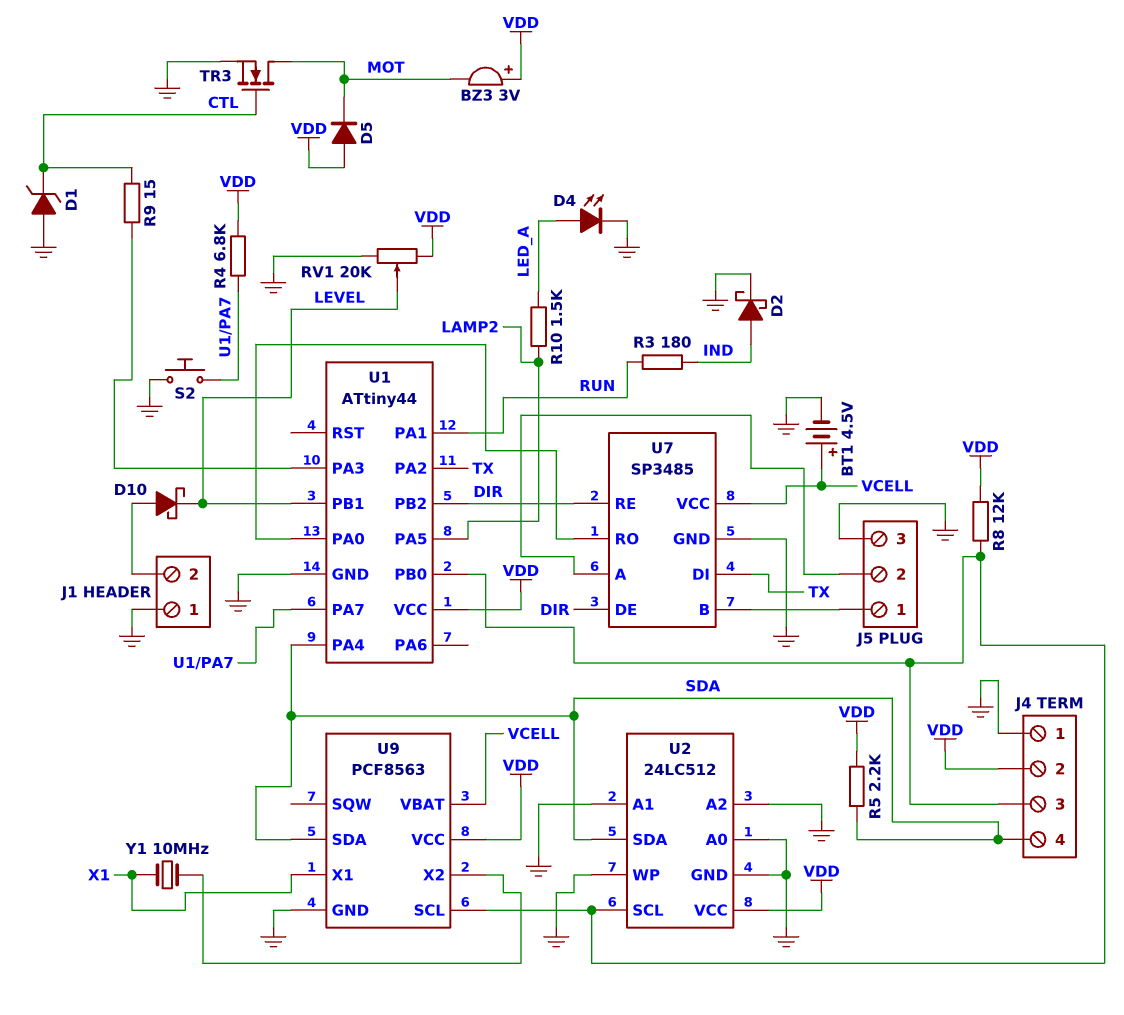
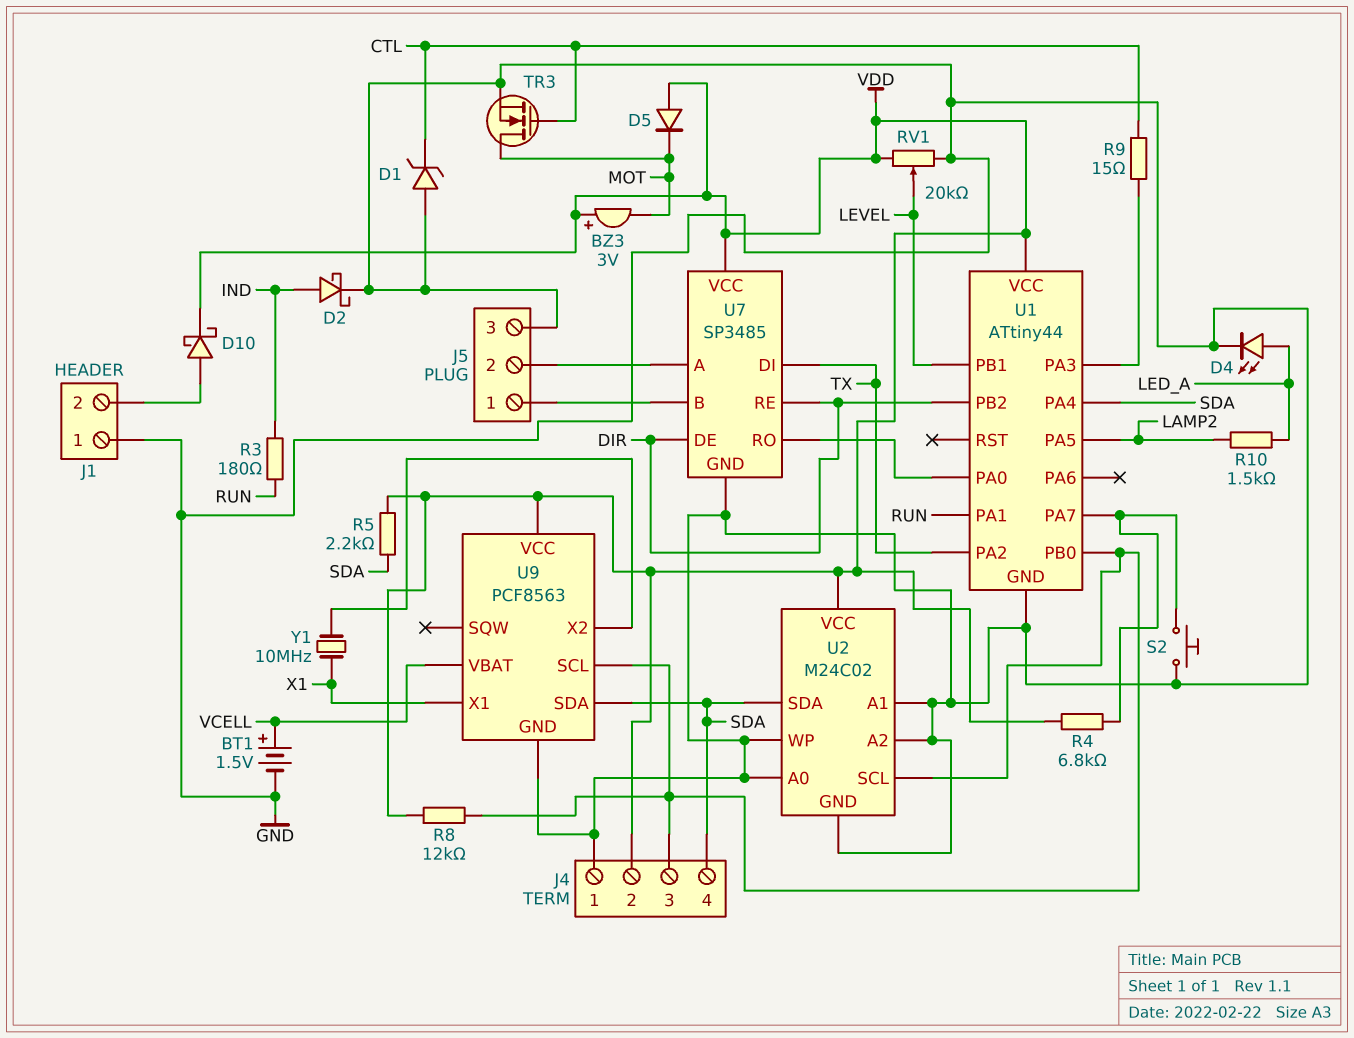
BT1: 4.5V (plus VCELL, minus GND) -> 1.5V (plus VCELL, minus GND)
D10: schottky (A J1/2, K LEVEL) -> schottky (A J1/2, K VDD)
U2: 24LC512 -> M24C02
U7 pin VCC: VCELL -> VDD

